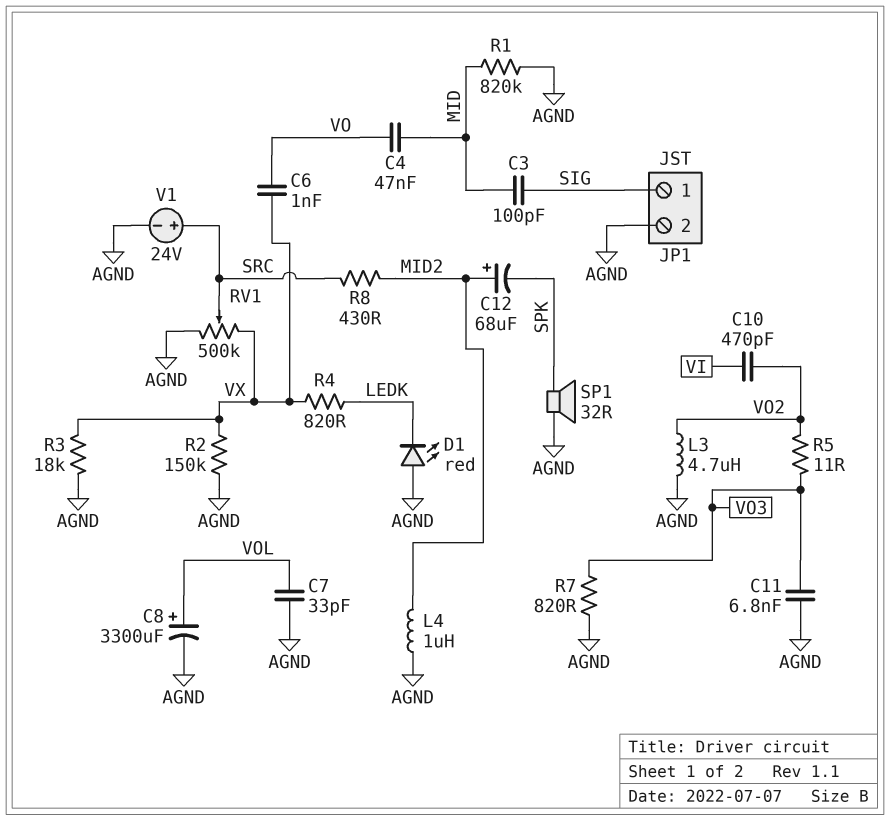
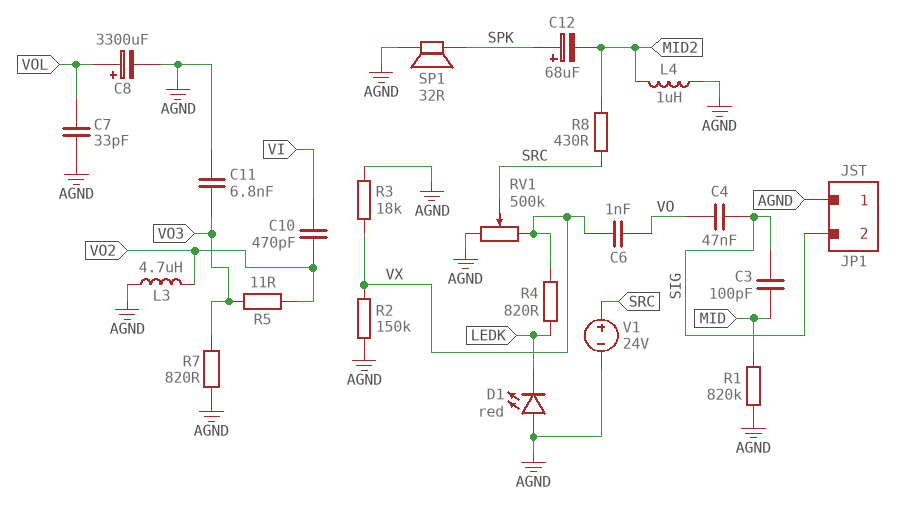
C4: 47nF (MID, VO) -> 47nF (SIG, VO)
C12: 68uF (plus MID2, minus SPK) -> 68uF (plus SPK, minus MID2)
JP1 pin 1: SIG -> AGND
JP1 pin 2: AGND -> SIG

